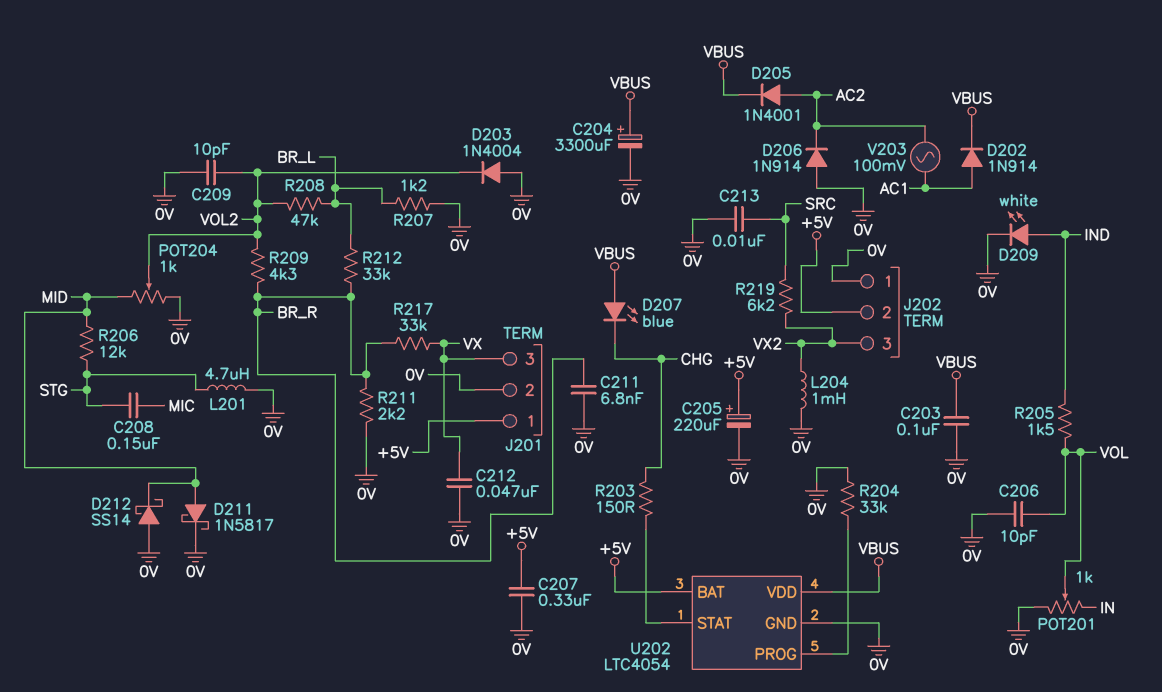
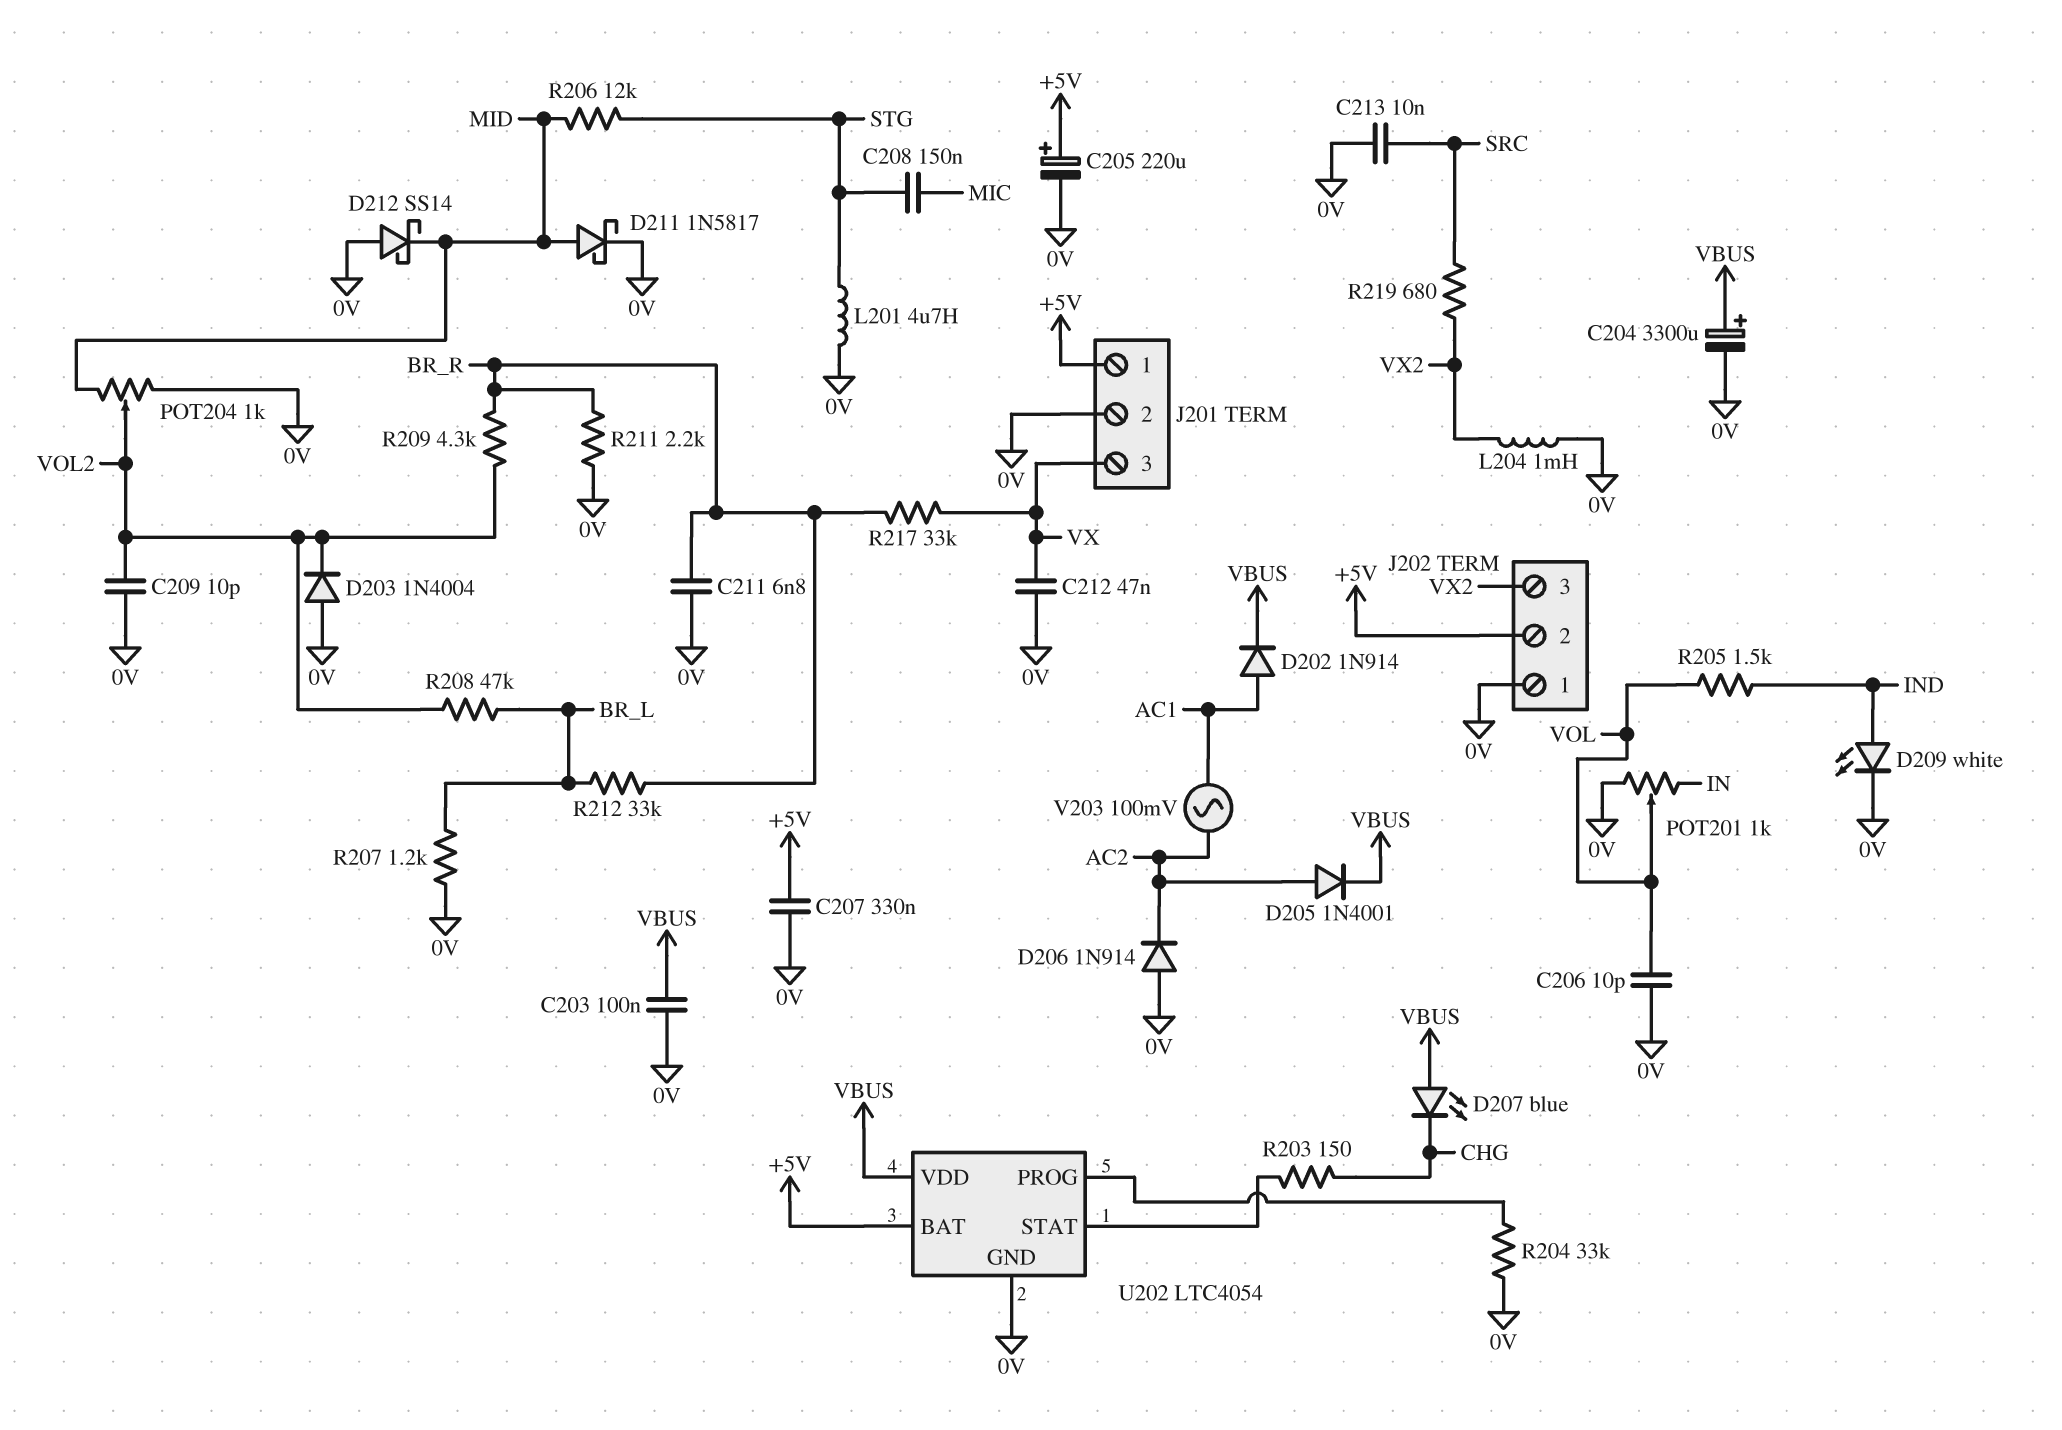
R219: 6.2k (SRC, VX2) -> 680 (SRC, VX2)

